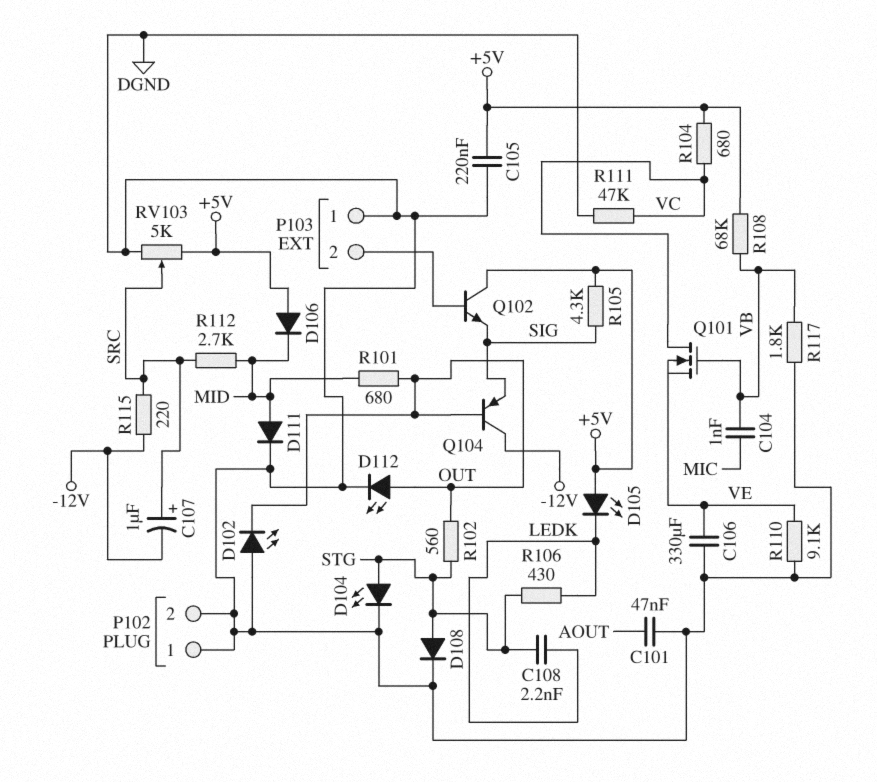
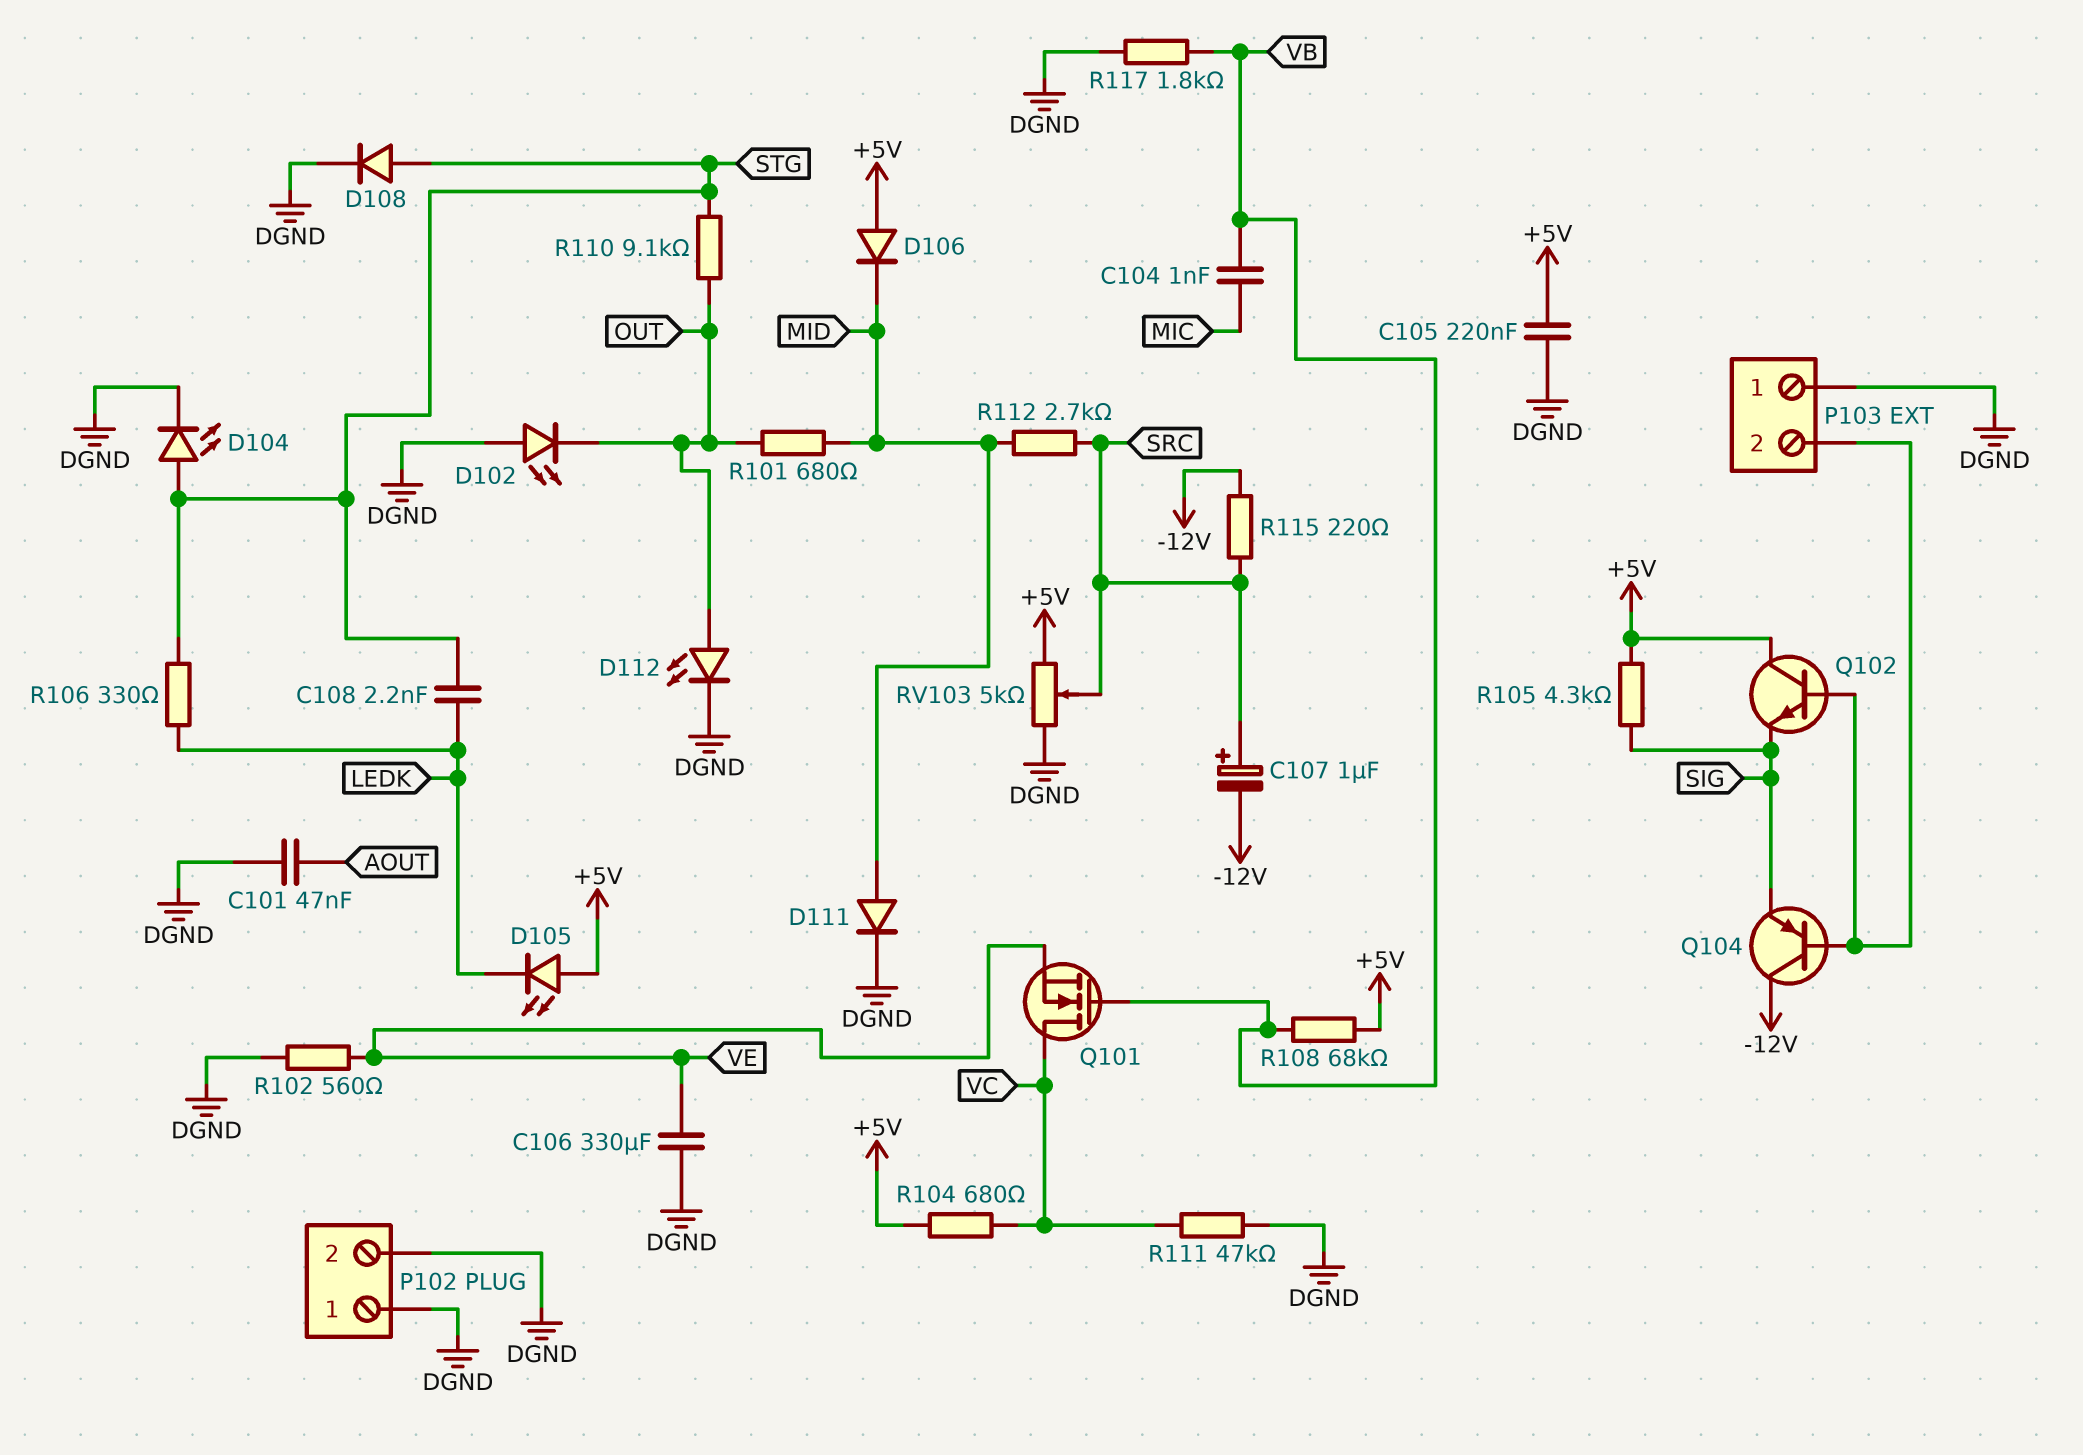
Q104: PNP (B OUT, C -12V, E SIG) -> PNP (B P103/2, C -12V, E SIG)
R102: 560 (OUT, STG) -> 560 (DGND, VE)
R106: 430 (LEDK, STG) -> 330 (LEDK, STG)
R110: 9.1k (DGND, VE) -> 9.1k (OUT, STG)

